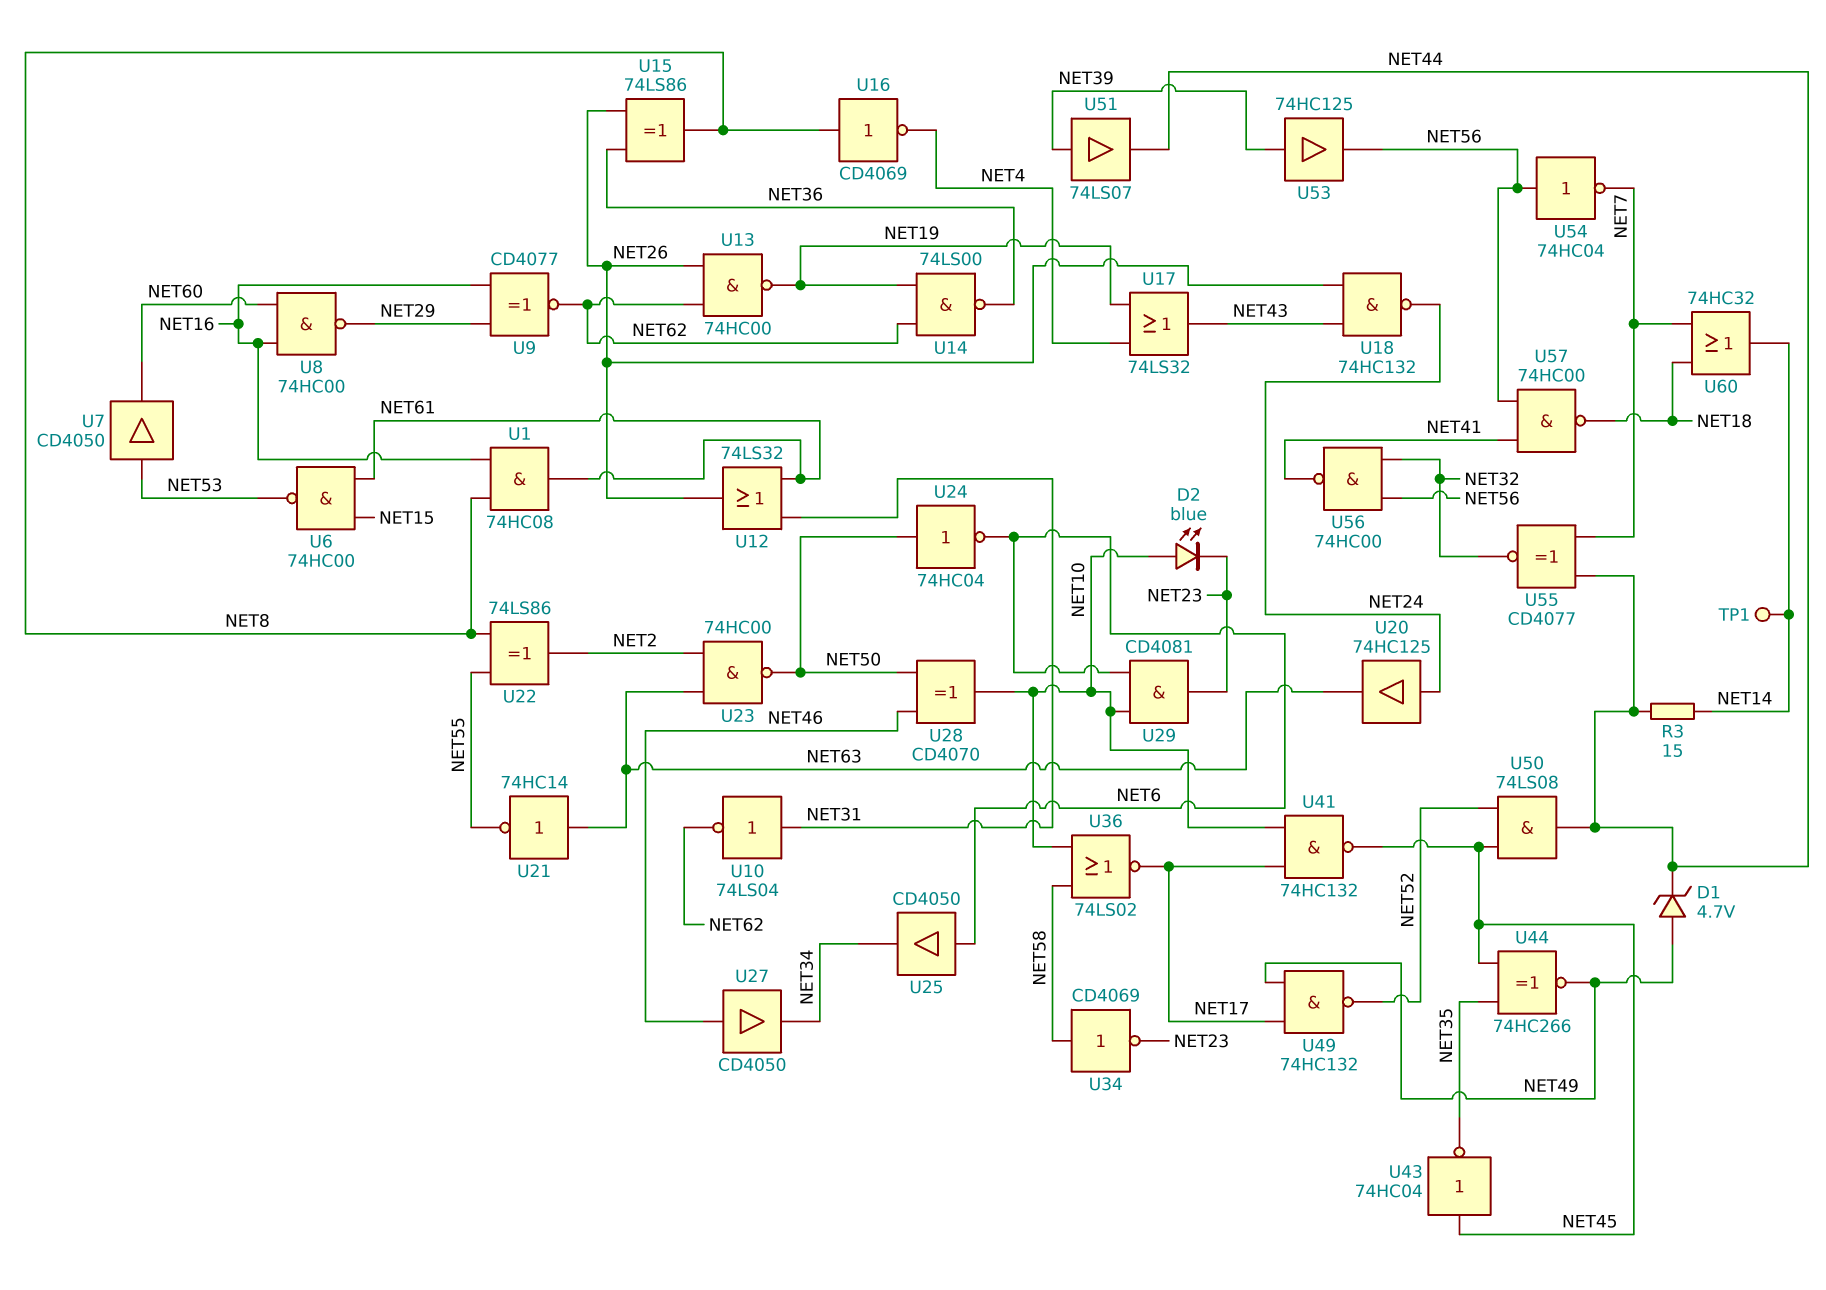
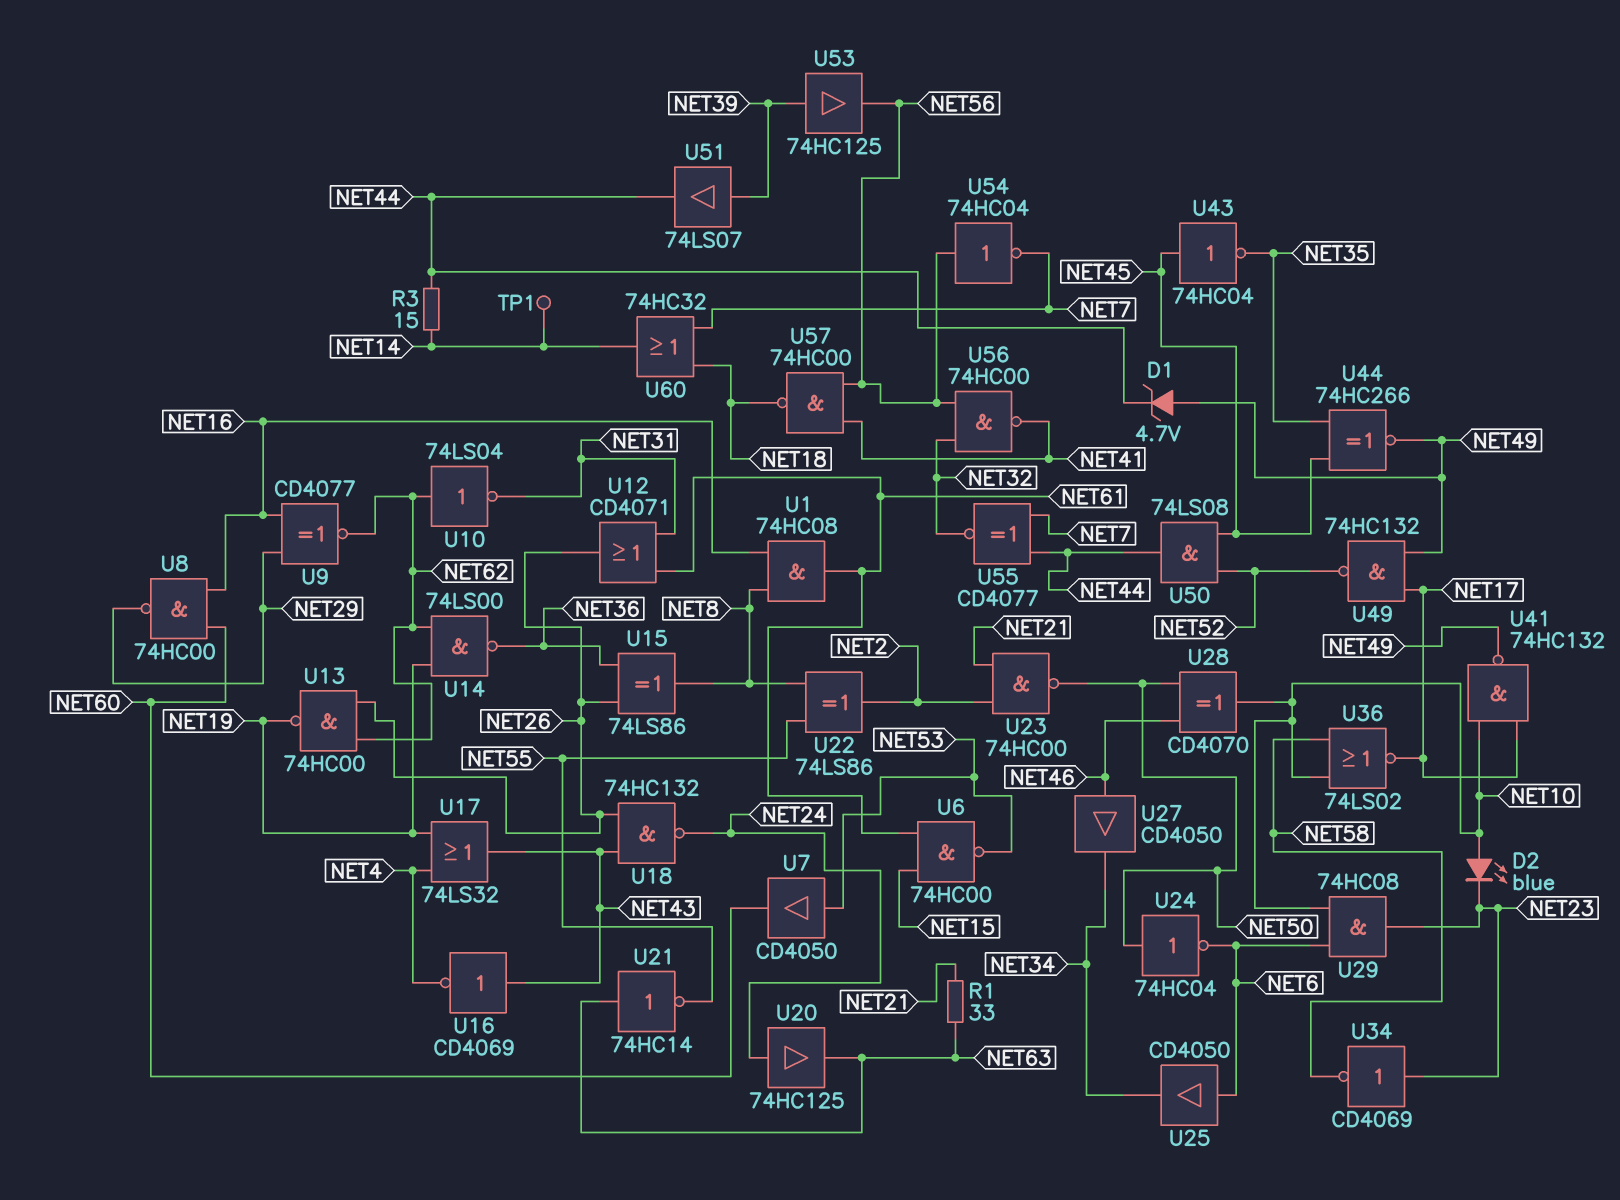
R1: none -> 33 (NET21, NET63)
U10: NOT 74LS04 (in NET31, out NET62) -> NOT 74LS04 (in NET62, out NET31)
U12: OR 74LS32 (in NET31, in NET61, out NET26) -> OR CD4071 (in NET31, in NET61, out NET26)
U16: NOT CD4069 (in NET8, out NET4) -> NOT CD4069 (in NET43, out NET4)
U23: NAND 74HC00 (in NET2, in NET63, out NET50) -> NAND 74HC00 (in NET2, in NET21, out NET50)
U29: AND CD4081 (in NET6, in NET10, out NET23) -> AND 74HC08 (in NET6, in NET10, out NET23)
U34: NOT CD4069 (in NET58, out NET23) -> NOT CD4069 (in NET23, out NET58)
U41: NAND 74HC132 (in NET10, in NET17, out NET45) -> NAND 74HC132 (in NET10, in NET17, out NET49)

